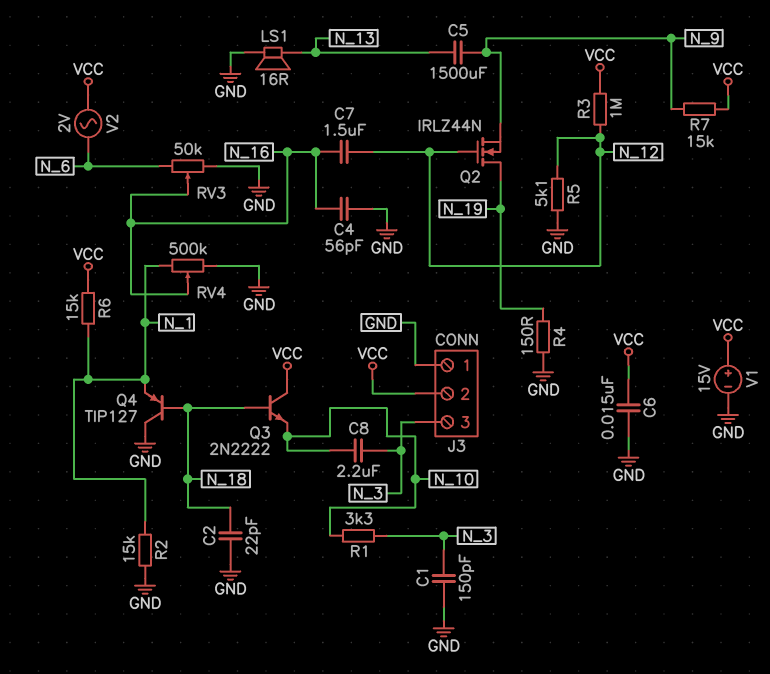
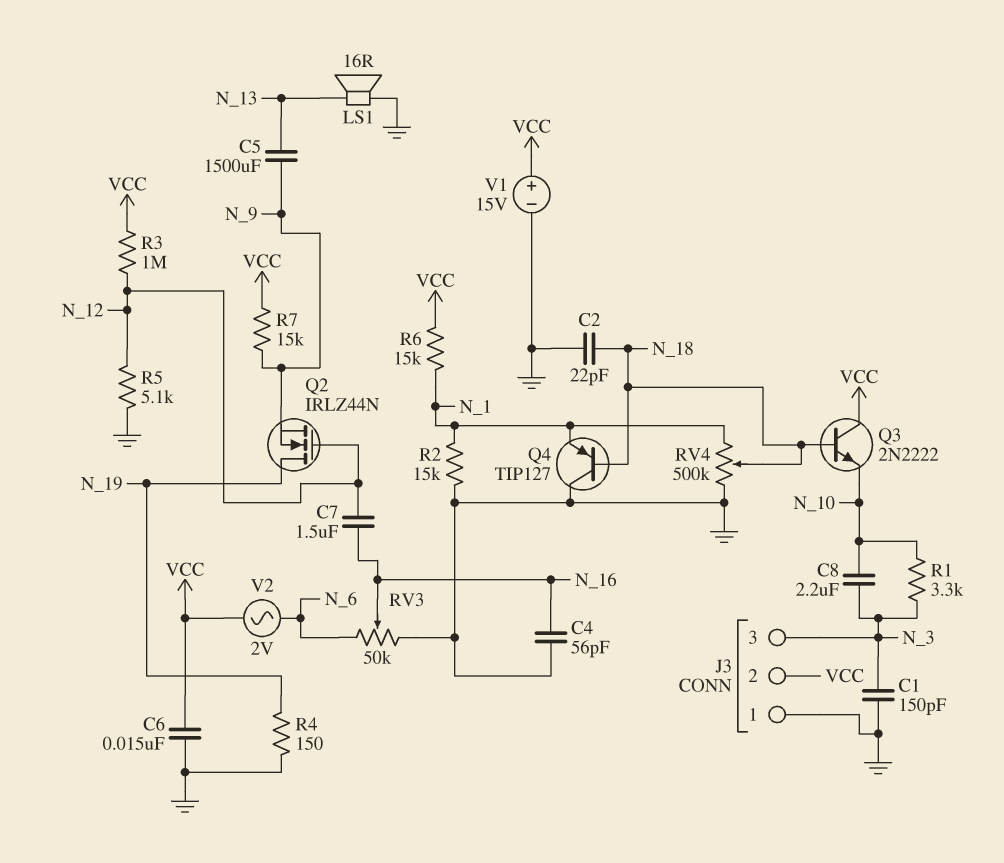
RV4: 500k (GND, N_1, wiper N_16) -> 500k (GND, N_1, wiper N_18)

